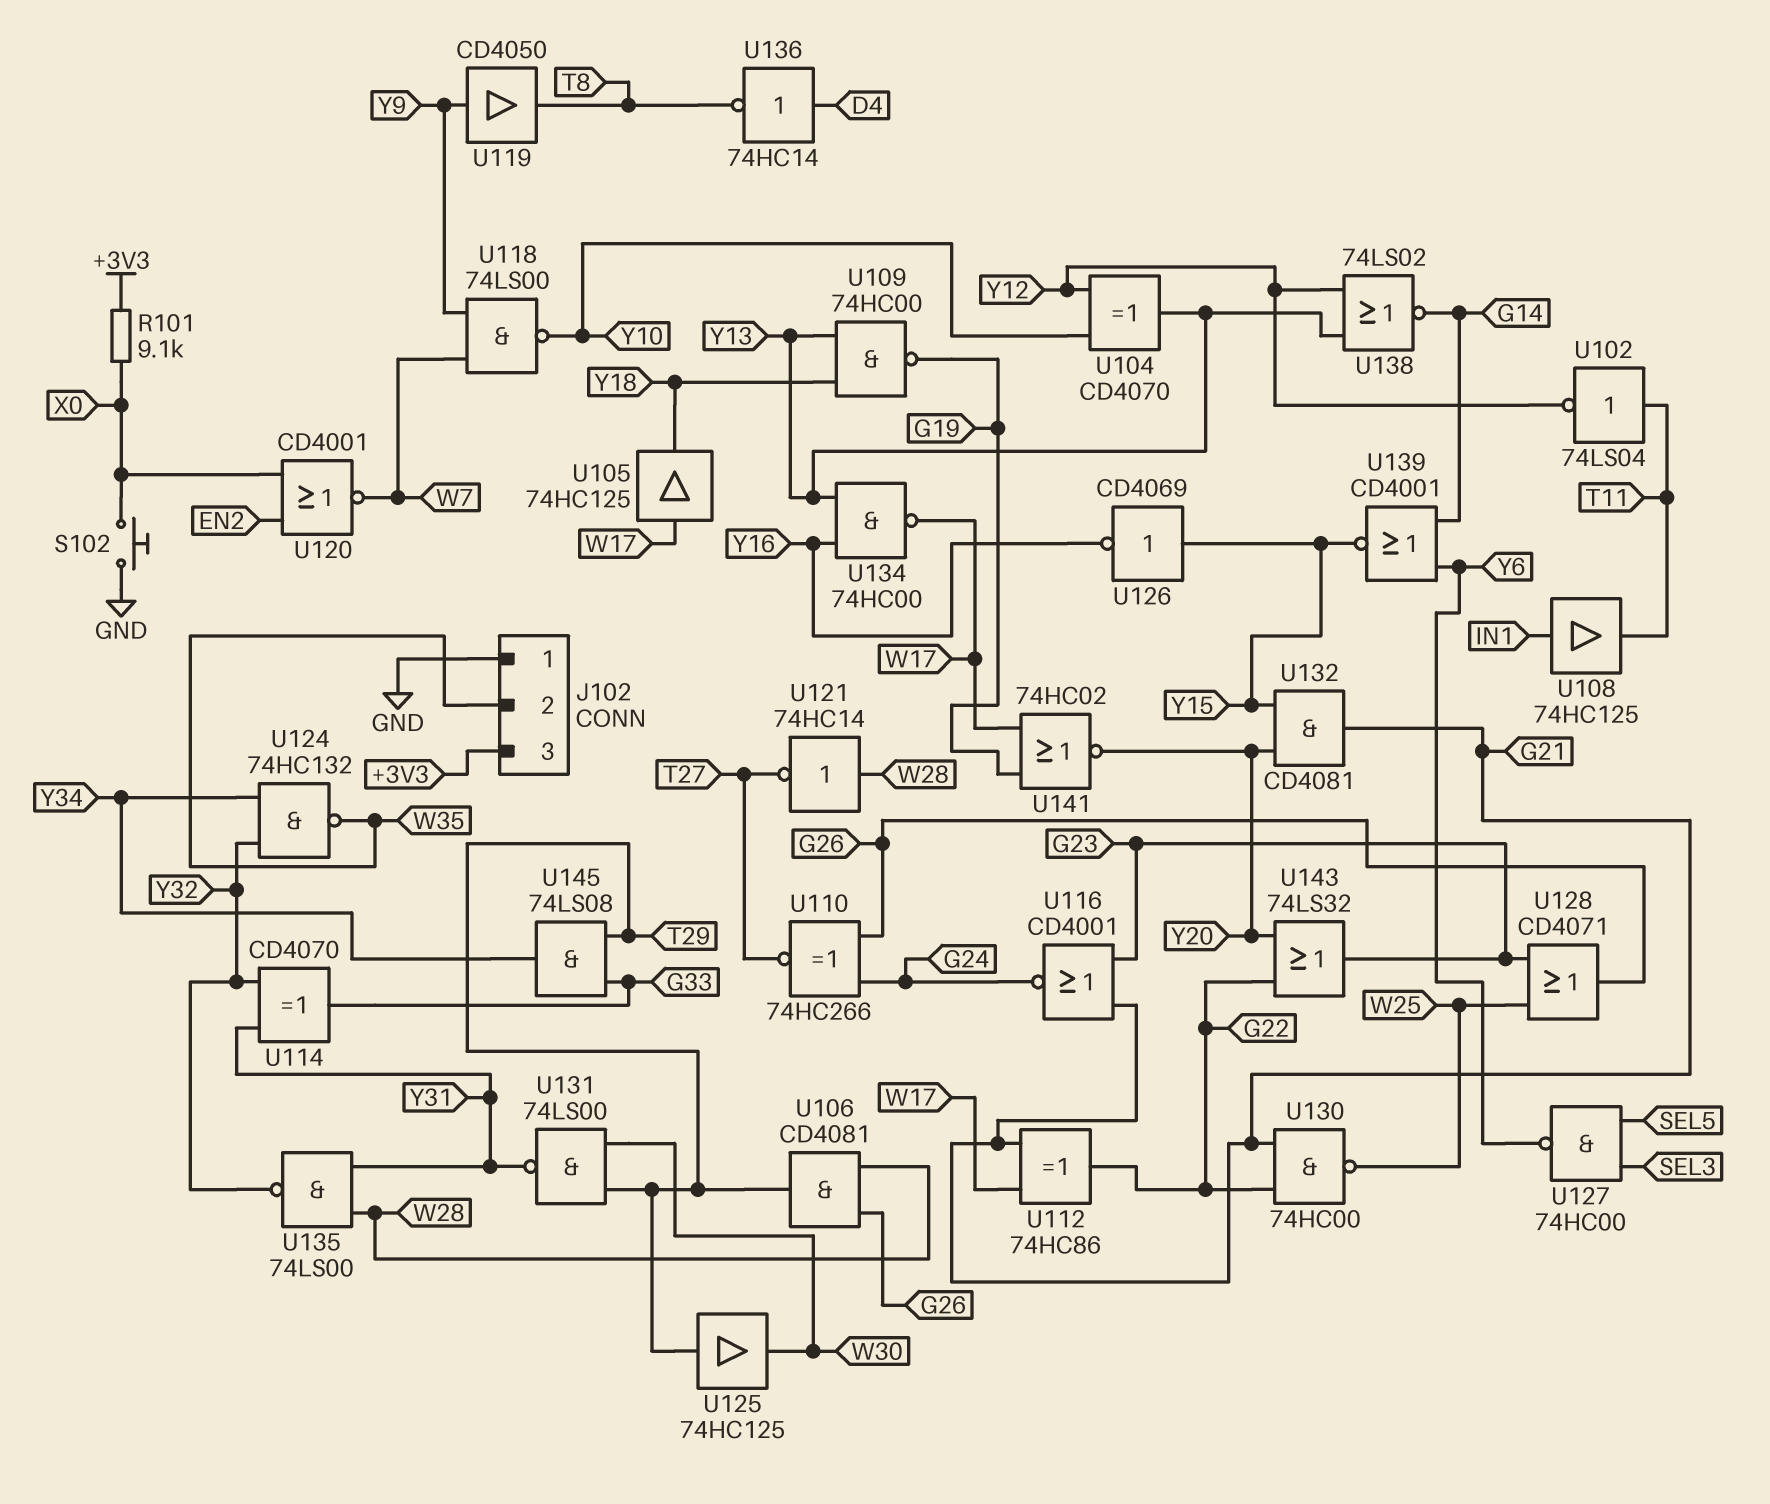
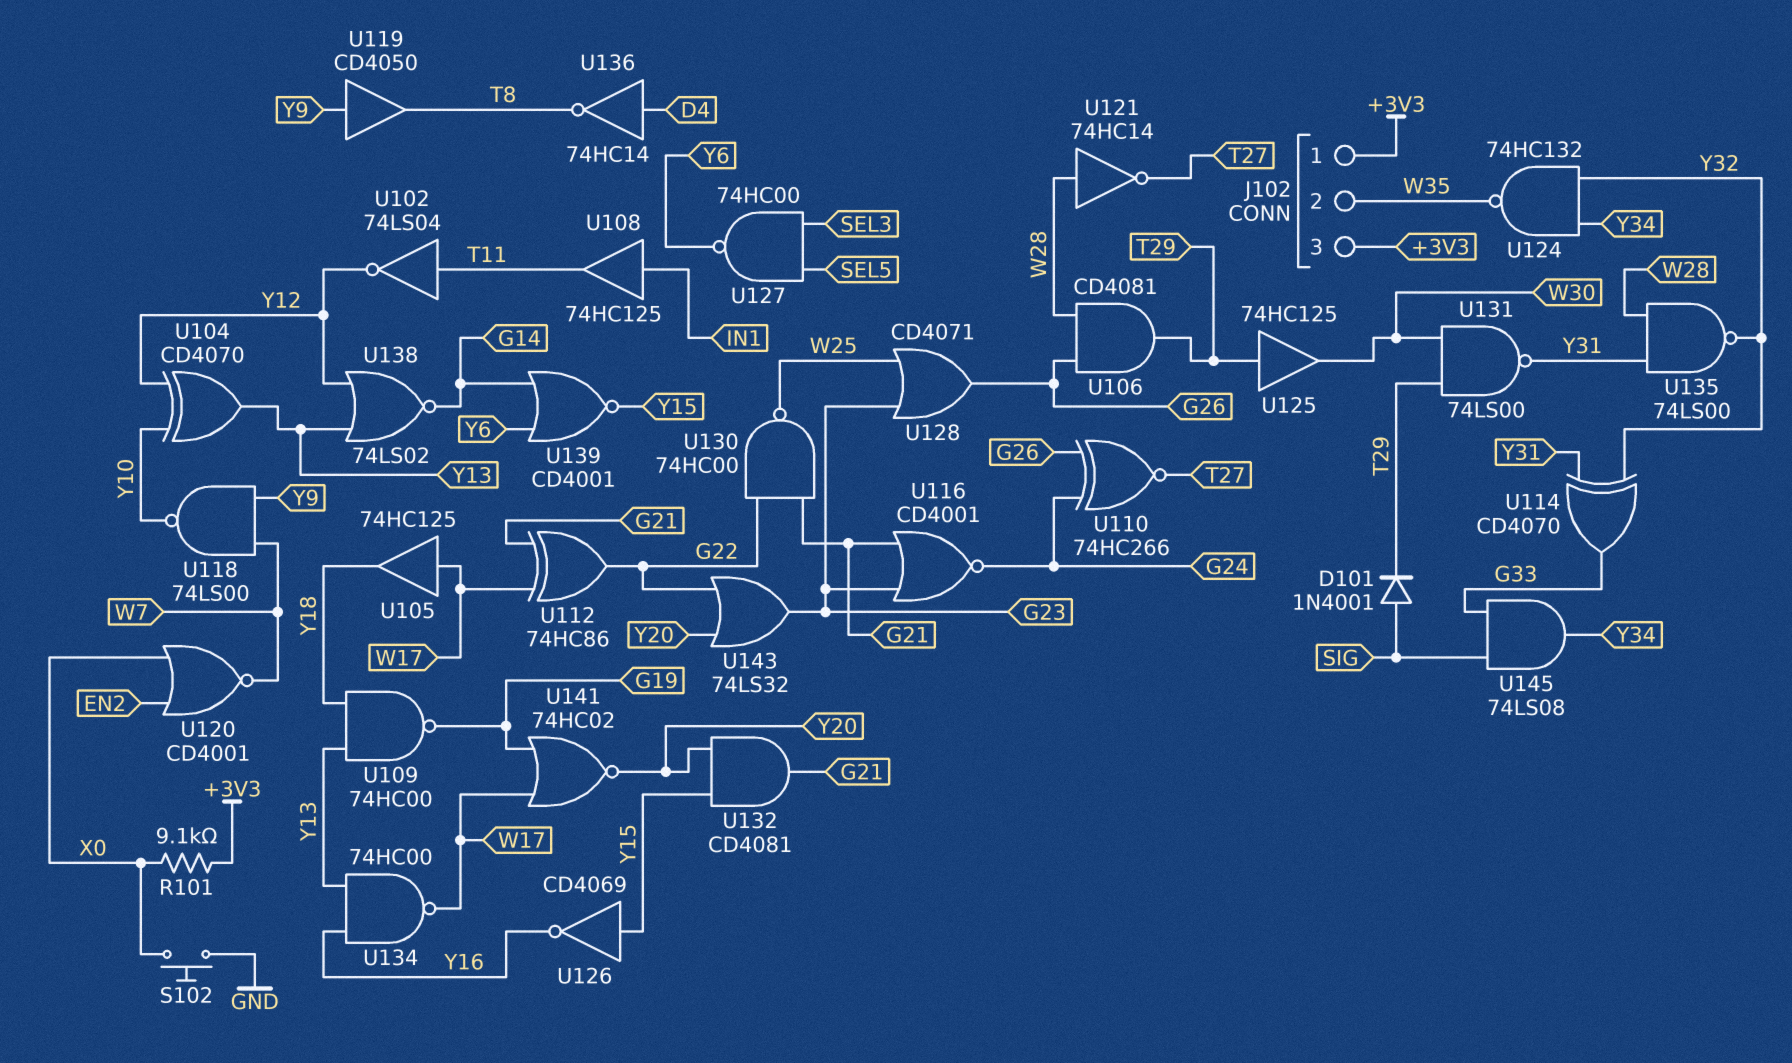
D101: none -> diode 1N4001 (A SIG, K T29)
J102 pin 1: GND -> +3V3
U145: AND 74LS08 (in G33, in T29, out Y34) -> AND 74LS08 (in G33, in SIG, out Y34)

